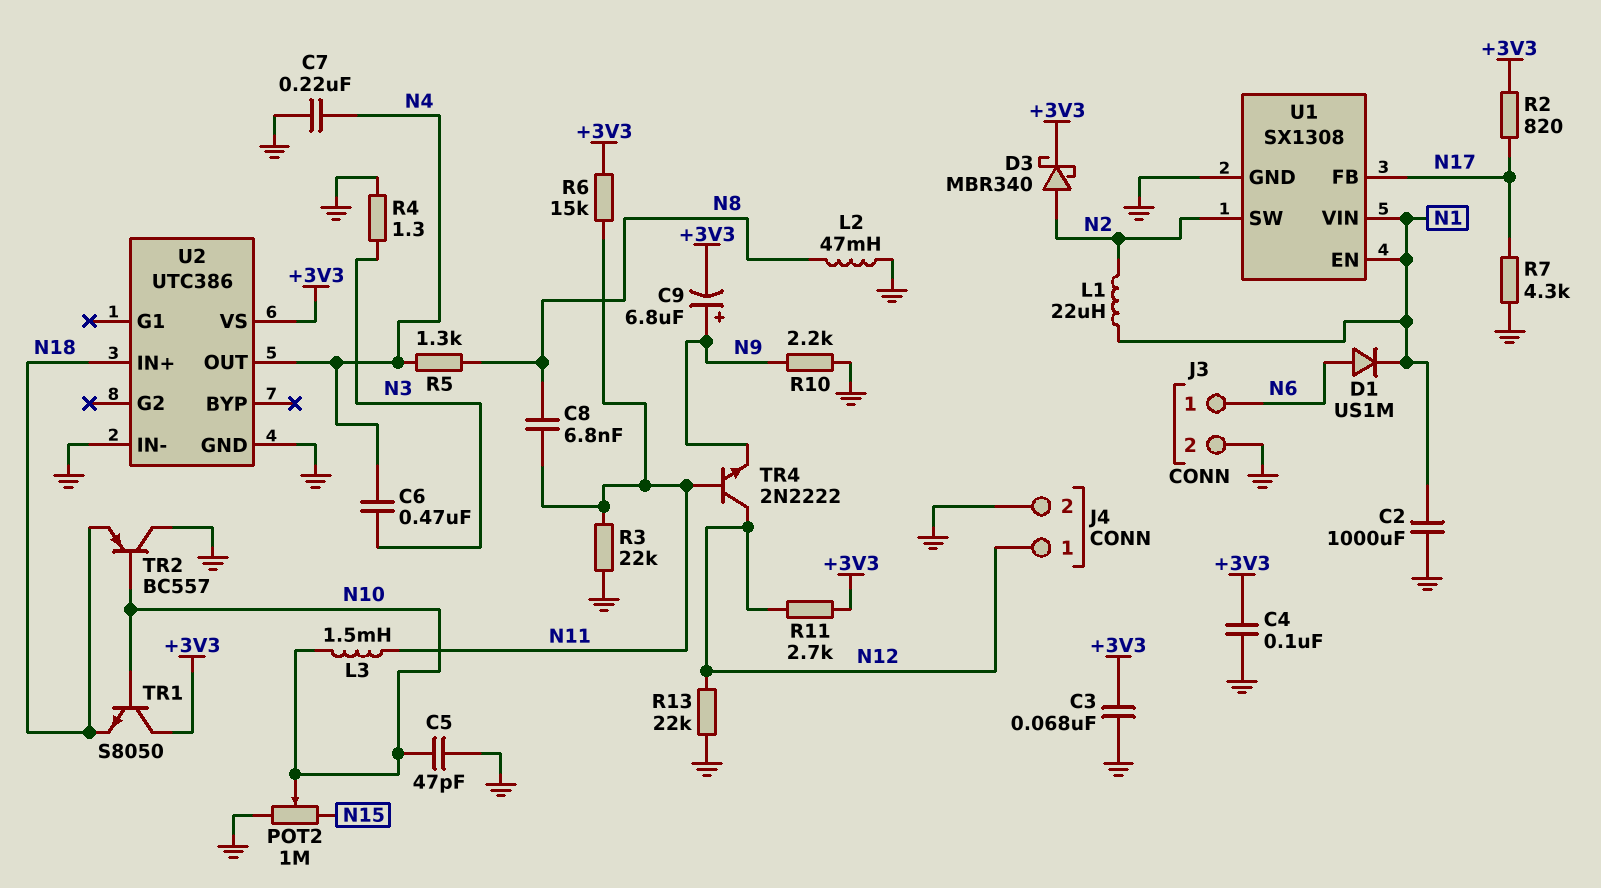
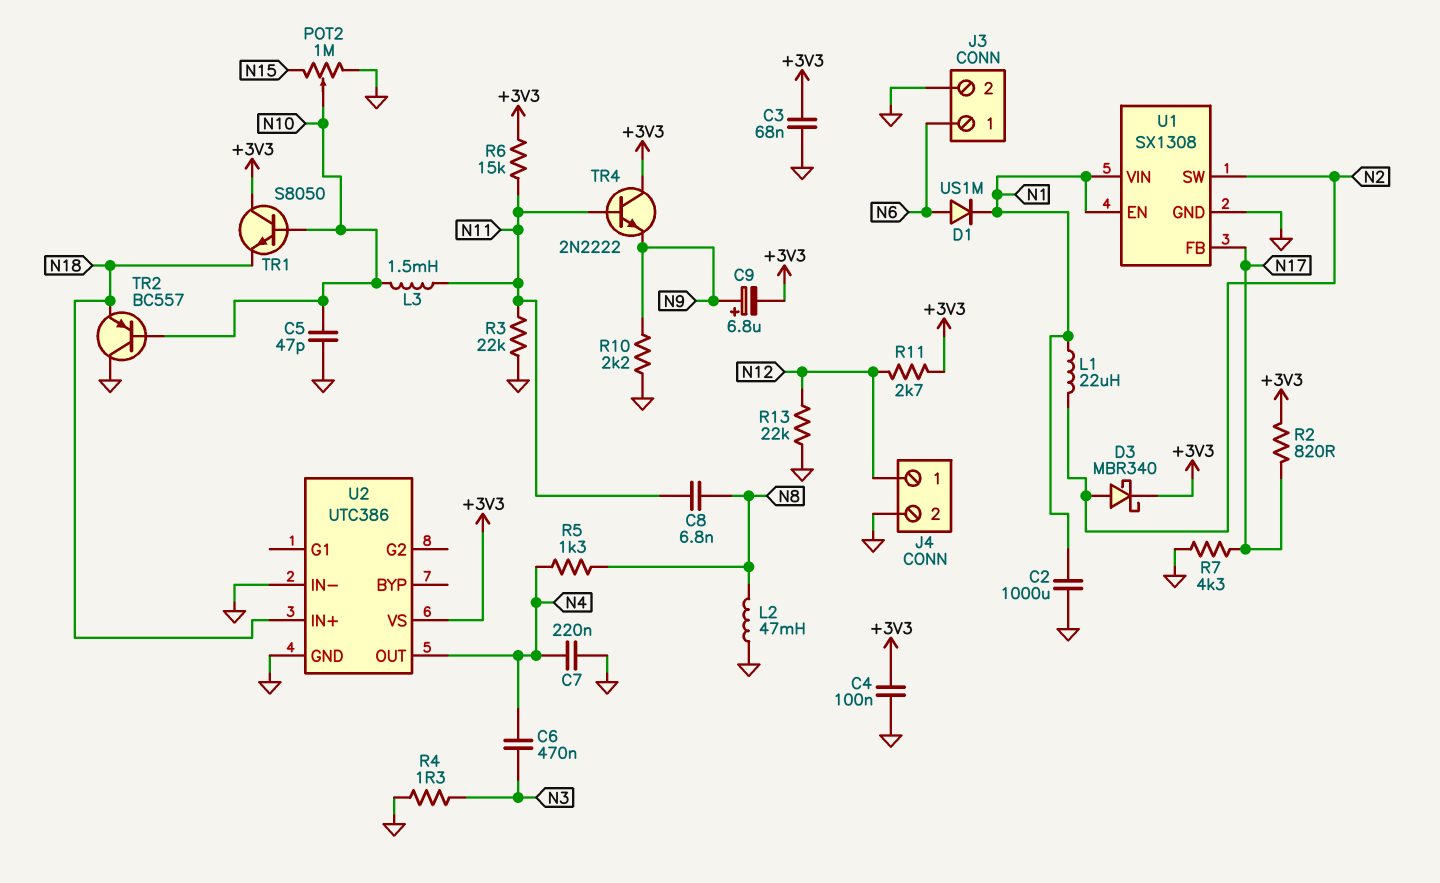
TR4: NPN 2N2222 (B N11, C N12, E N9) -> NPN 2N2222 (B N11, C +3V3, E N9)

